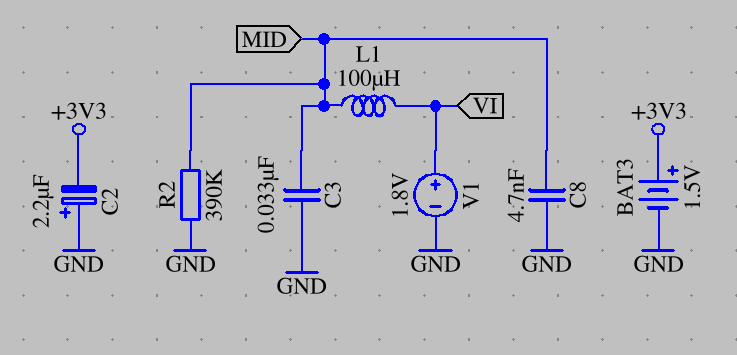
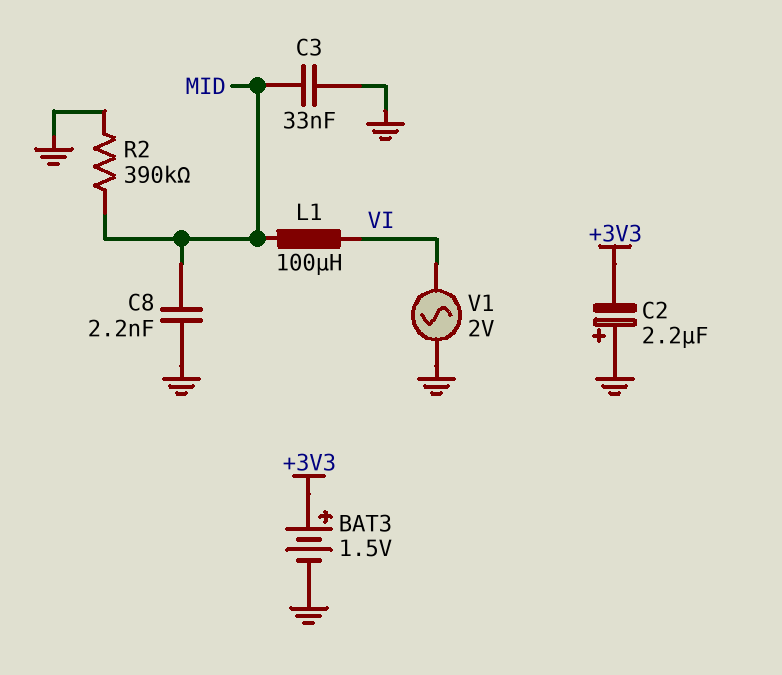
C8: 4.7nF (GND, MID) -> 2.2nF (GND, MID)
V1: 1.8V (plus VI, minus GND) -> AC 2V (GND, VI)

